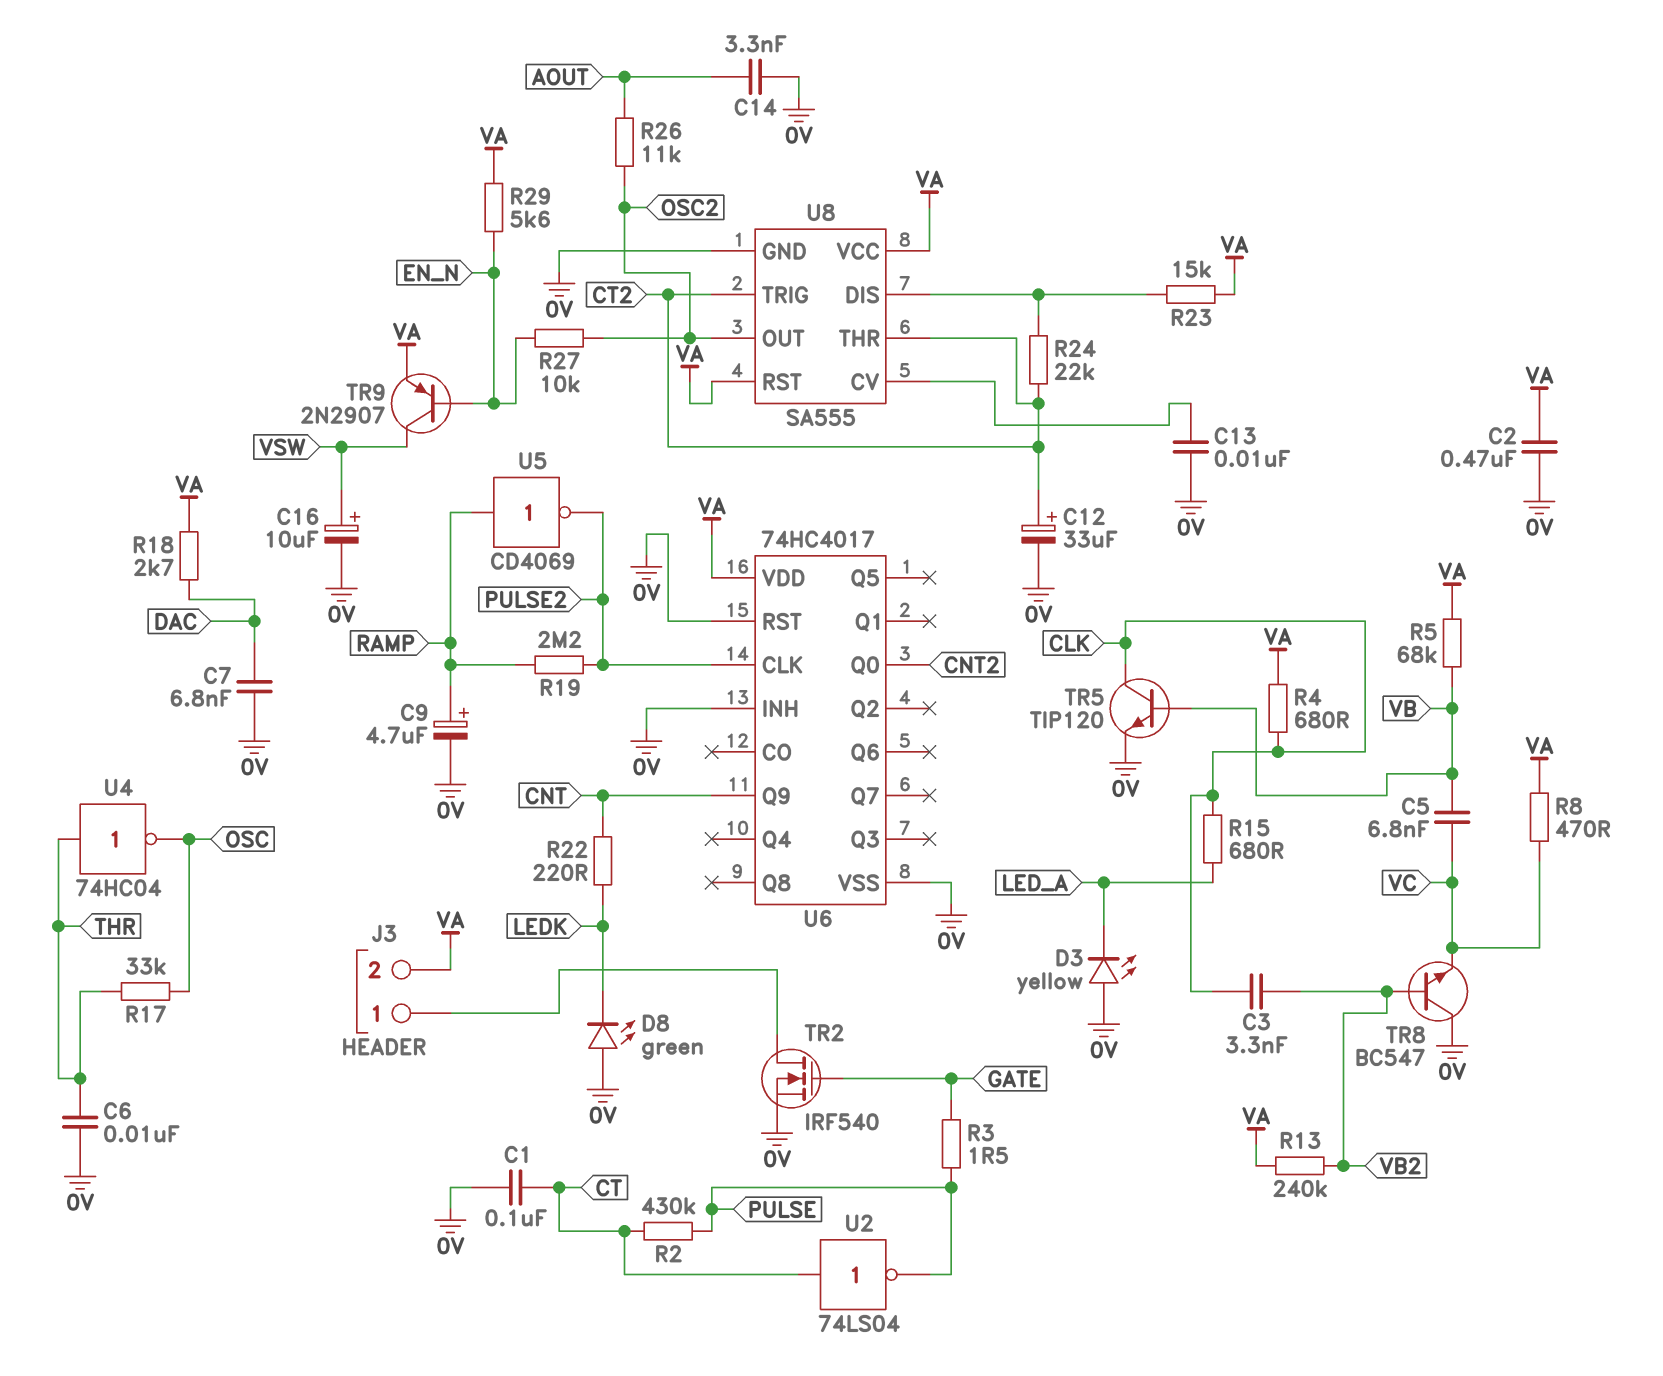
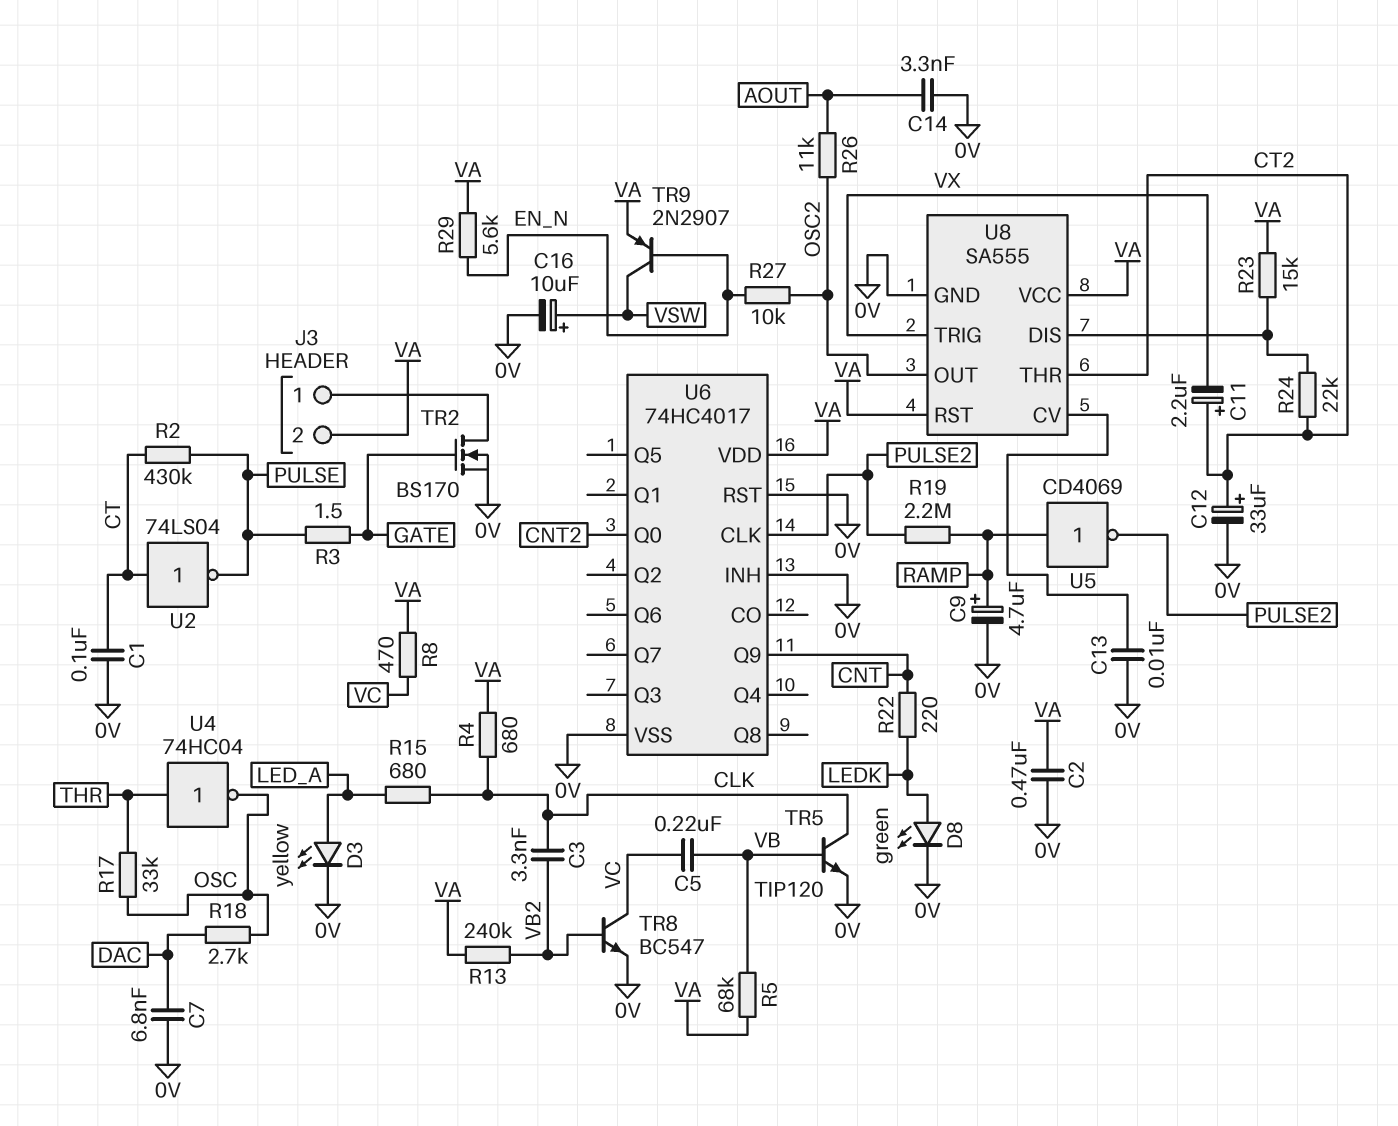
C5: 6.8nF (VB, VC) -> 220nF (VB, VC)
C6: 10nF (0V, THR) -> none
C11: none -> 2.2uF (plus CT2, minus VX)
D3: LED yellow (A 0V, K LED_A) -> LED yellow (A LED_A, K 0V)
D8: LED green (A 0V, K LEDK) -> LED green (A LEDK, K 0V)
R18: 2.7k (DAC, VA) -> 2.7k (DAC, OSC)
TR2: NMOS IRF540 (G GATE, D J3/1, S 0V) -> NMOS BS170 (G GATE, D J3/1, S 0V)
TR8: NPN BC547 (B VB2, C 0V, E VC) -> NPN BC547 (B VB2, C VC, E 0V)
U8 pin TRIG: CT2 -> VX

